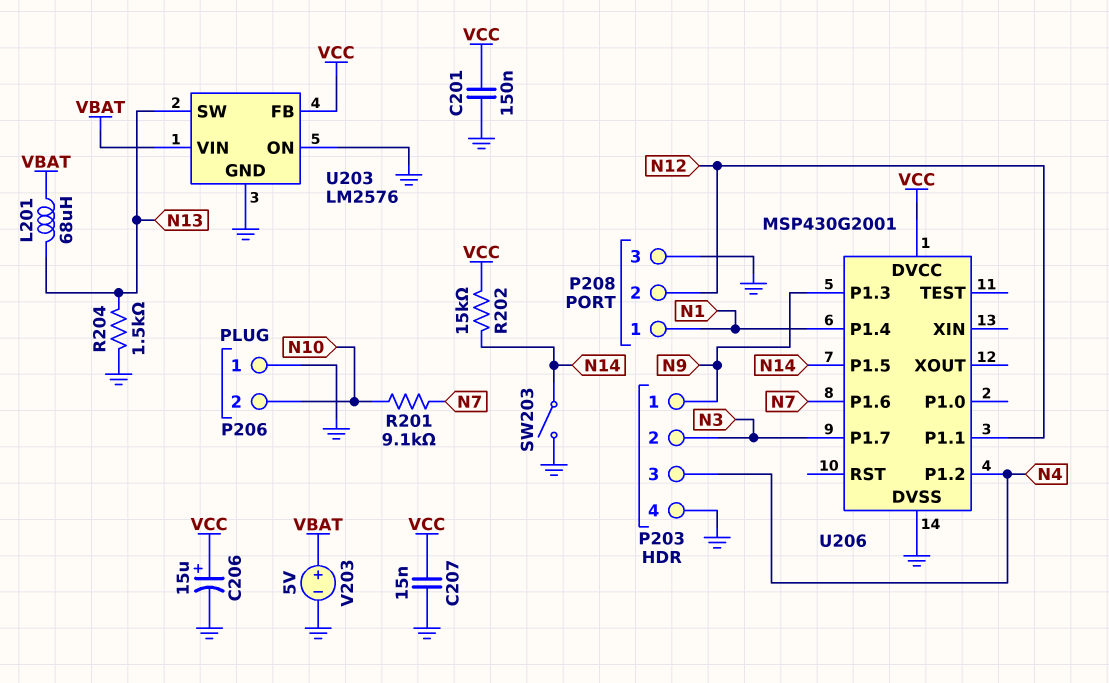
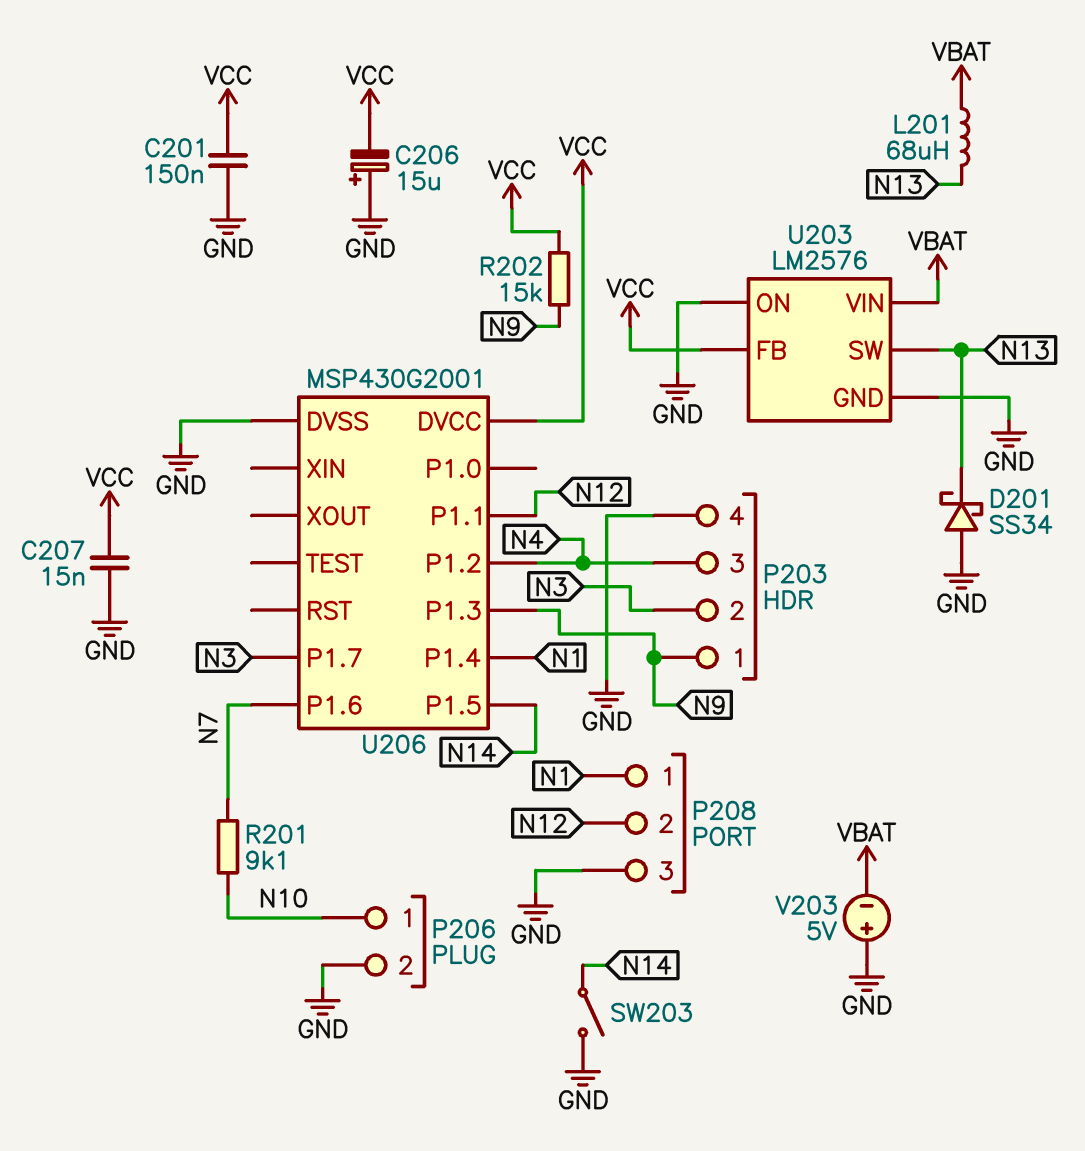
C206: 15uF (plus VCC, minus GND) -> 15uF (plus GND, minus VCC)
D201: none -> schottky SS34 (A GND, K N13)
P206 pin 1: GND -> N10
P206 pin 2: N10 -> GND
R202: 15k (N14, VCC) -> 15k (N9, VCC)
R204: 1.5k (GND, N13) -> none
V203: 5V (plus VBAT, minus GND) -> 5V (plus GND, minus VBAT)

